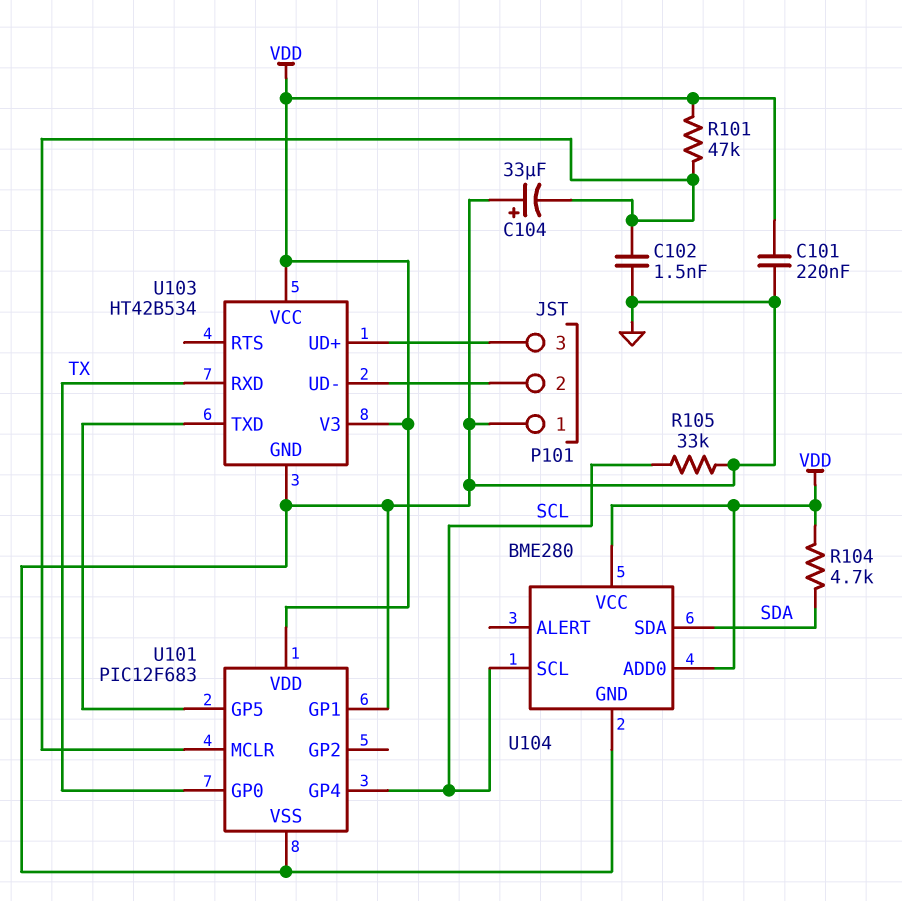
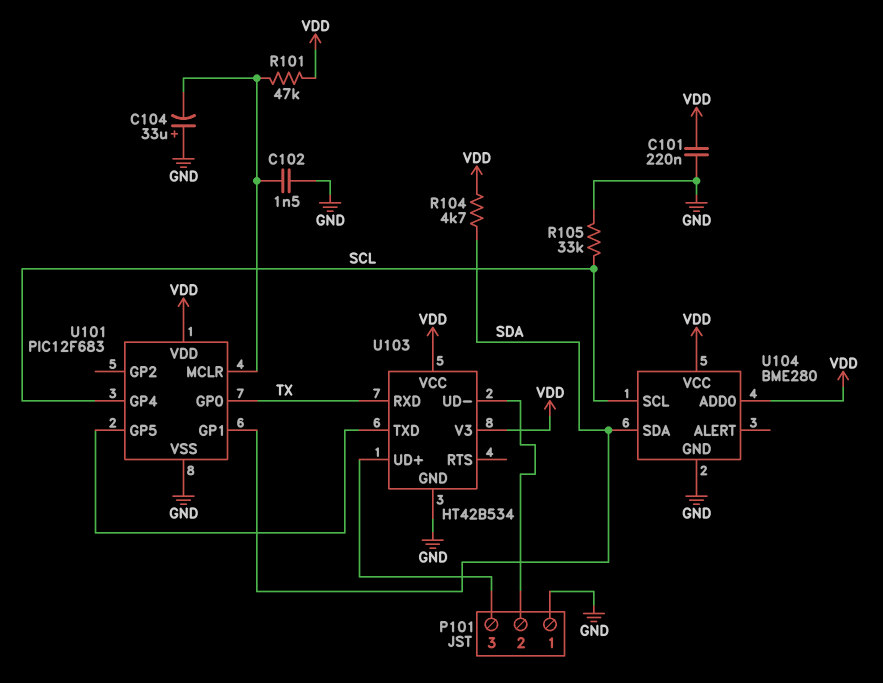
U101 pin GP1: GND -> SDA

